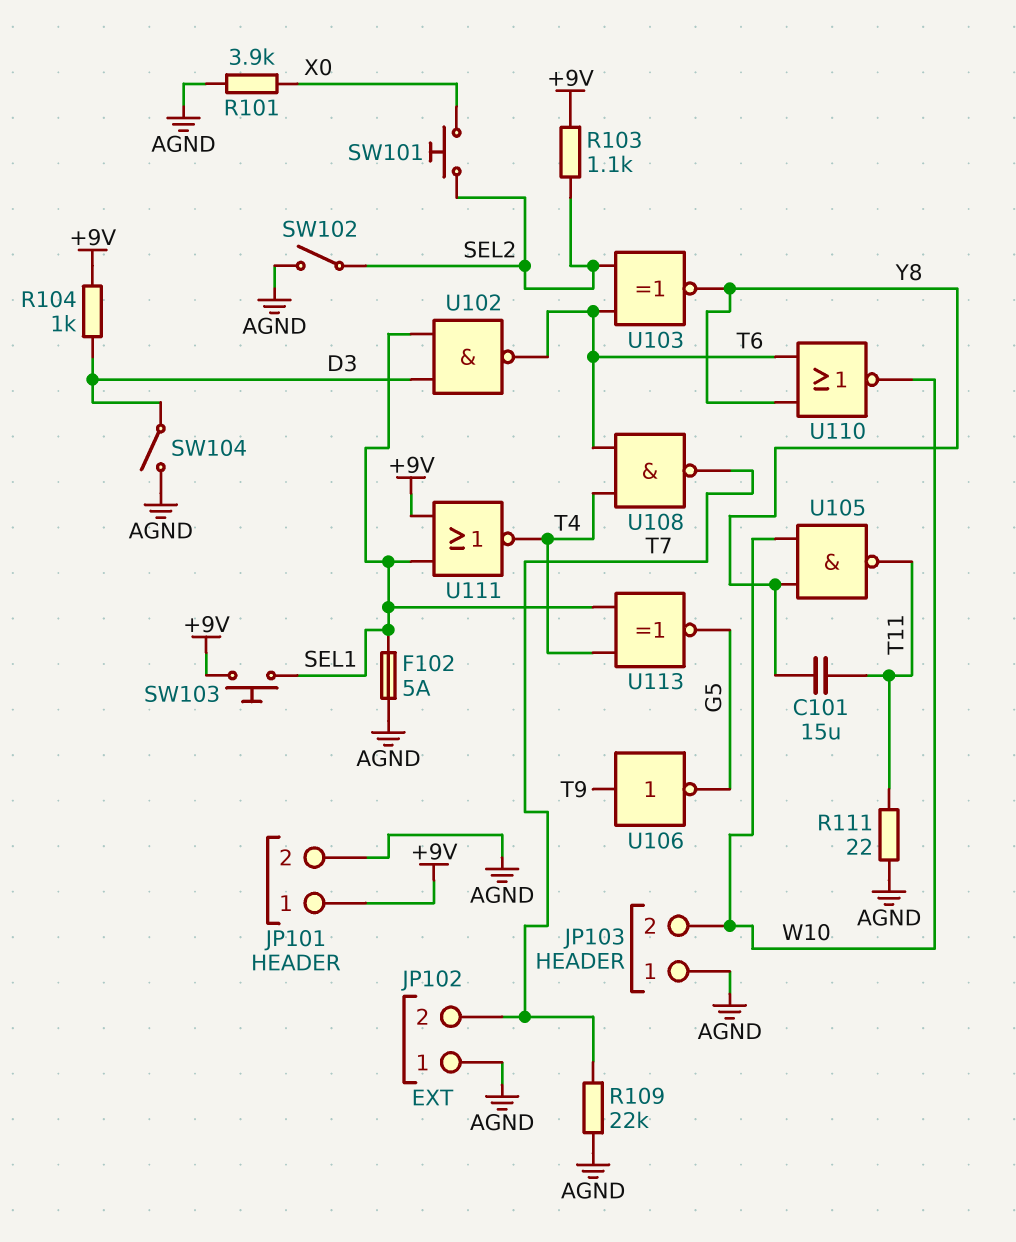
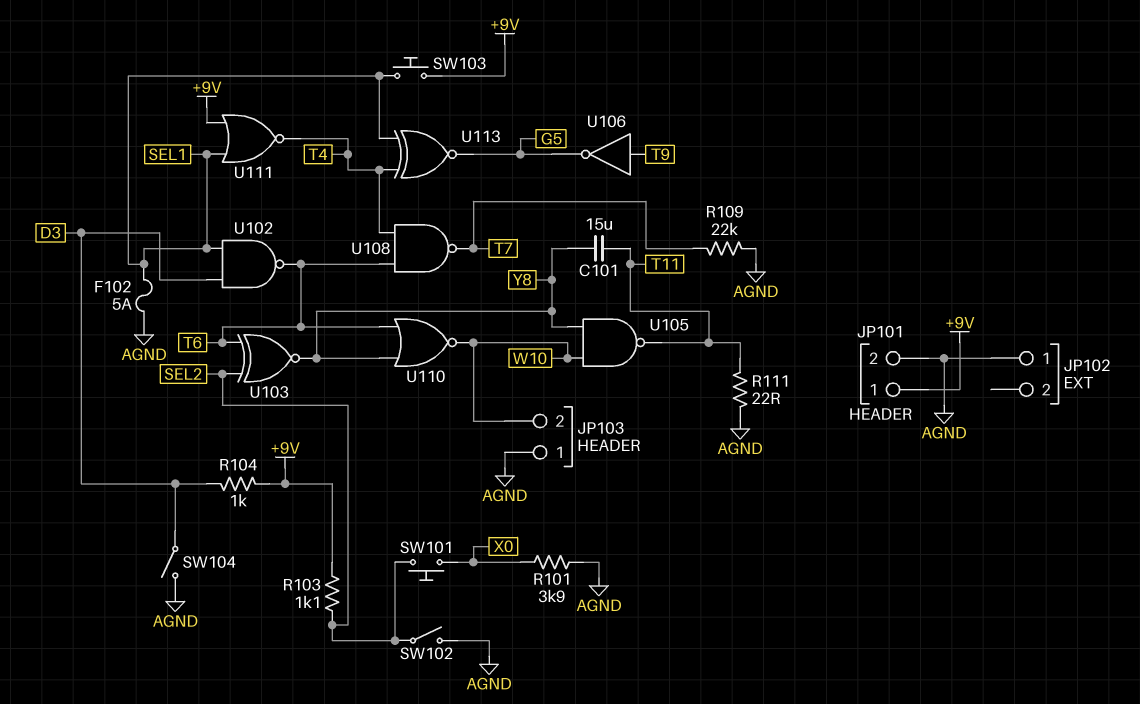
JP102 pin 2: T7 -> none

